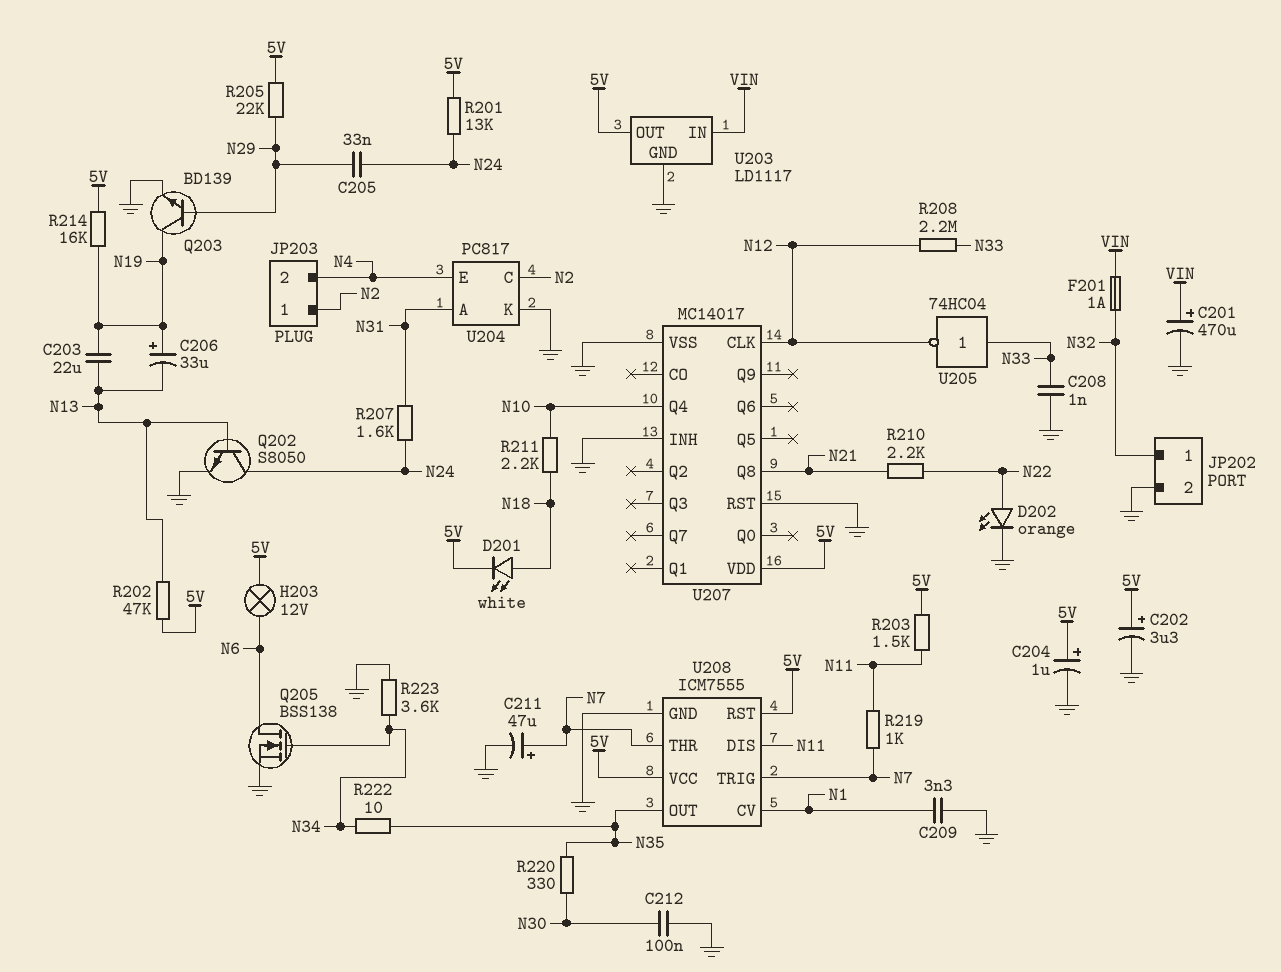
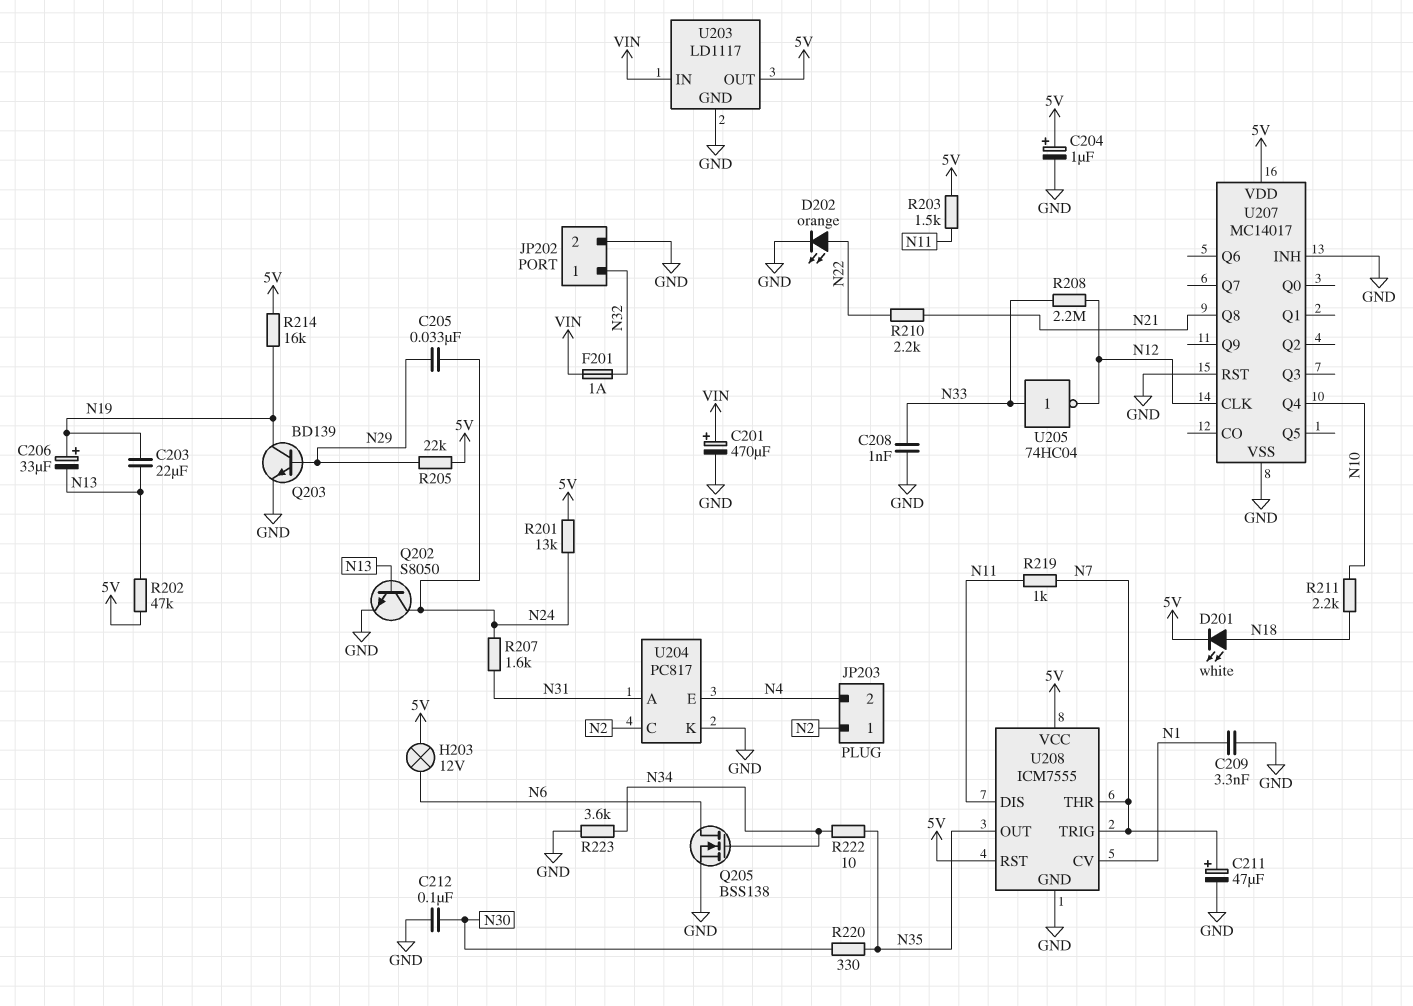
C202: 3.3uF (plus 5V, minus GND) -> none

